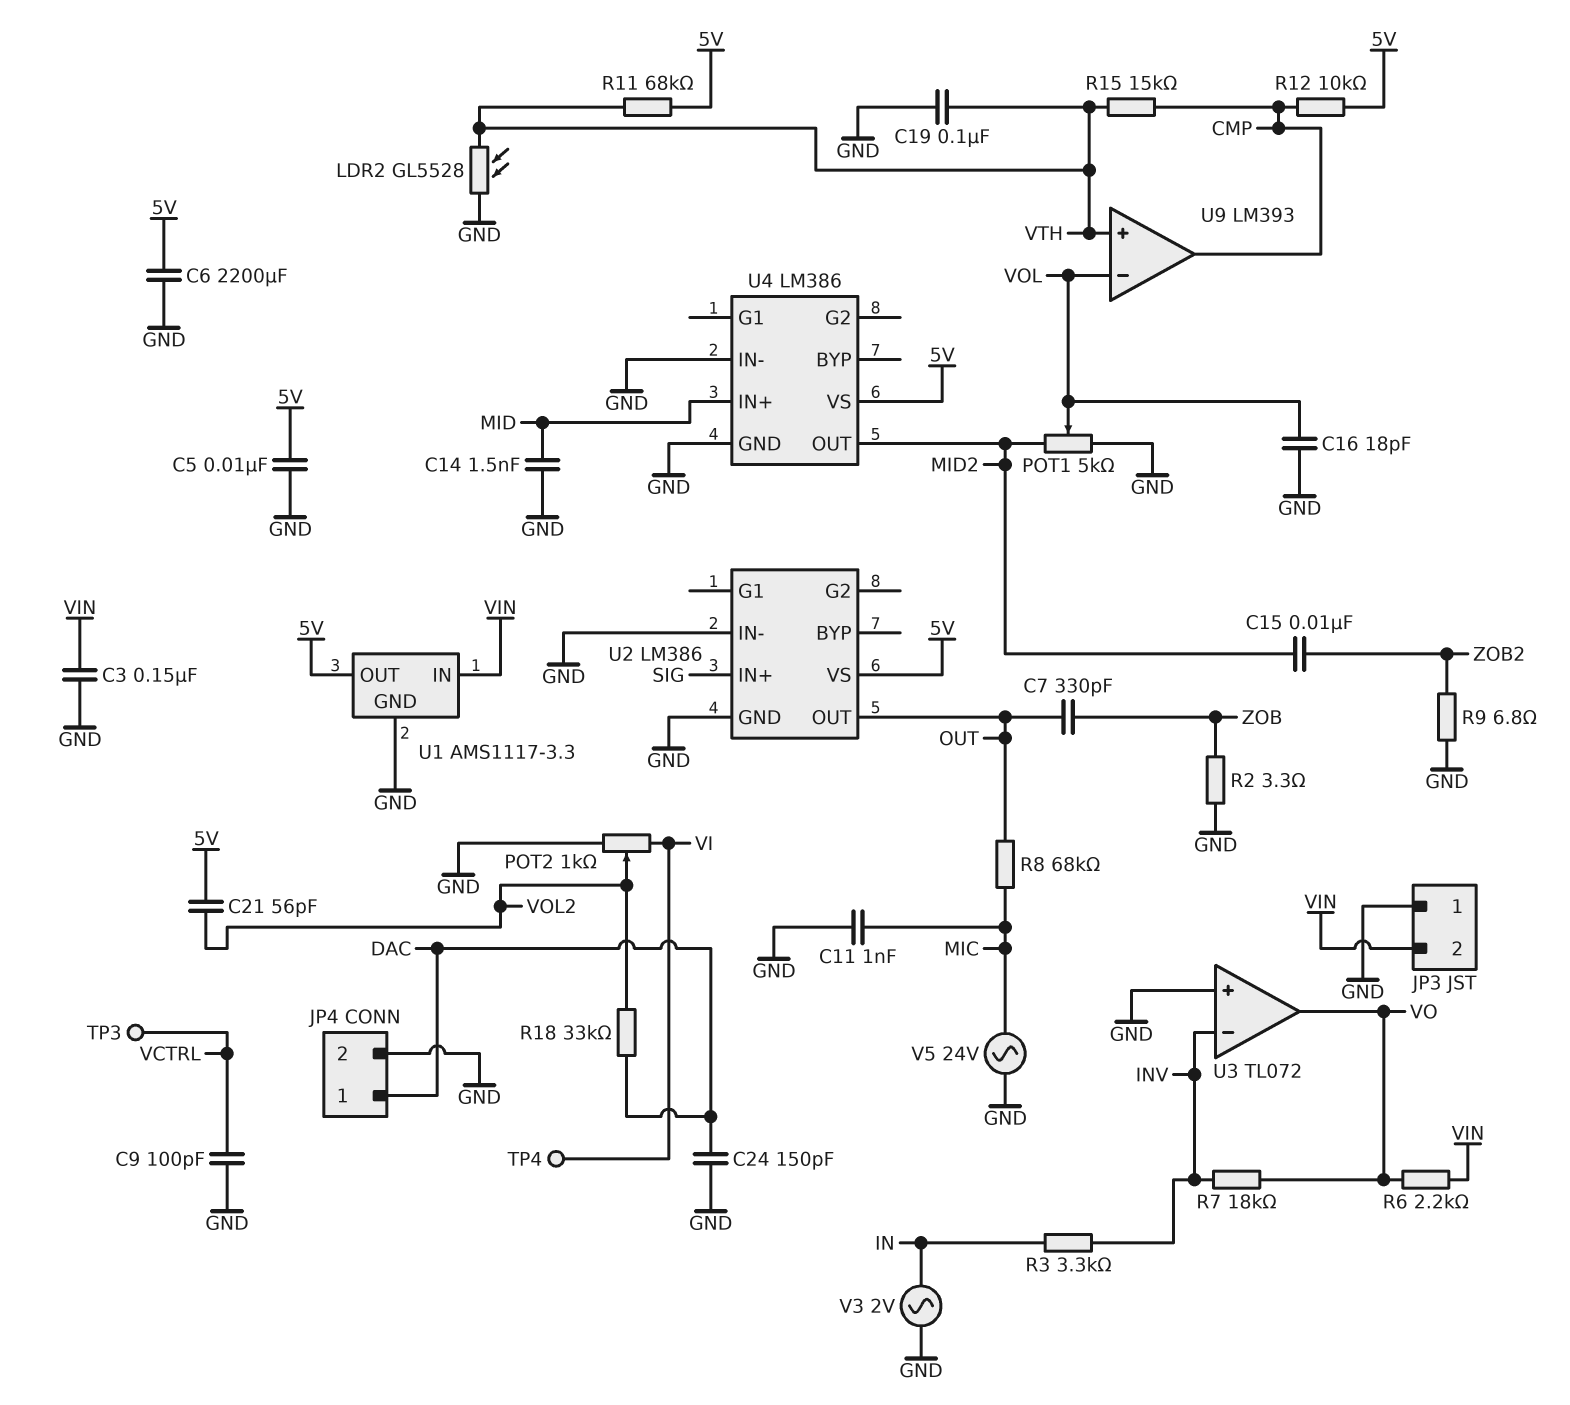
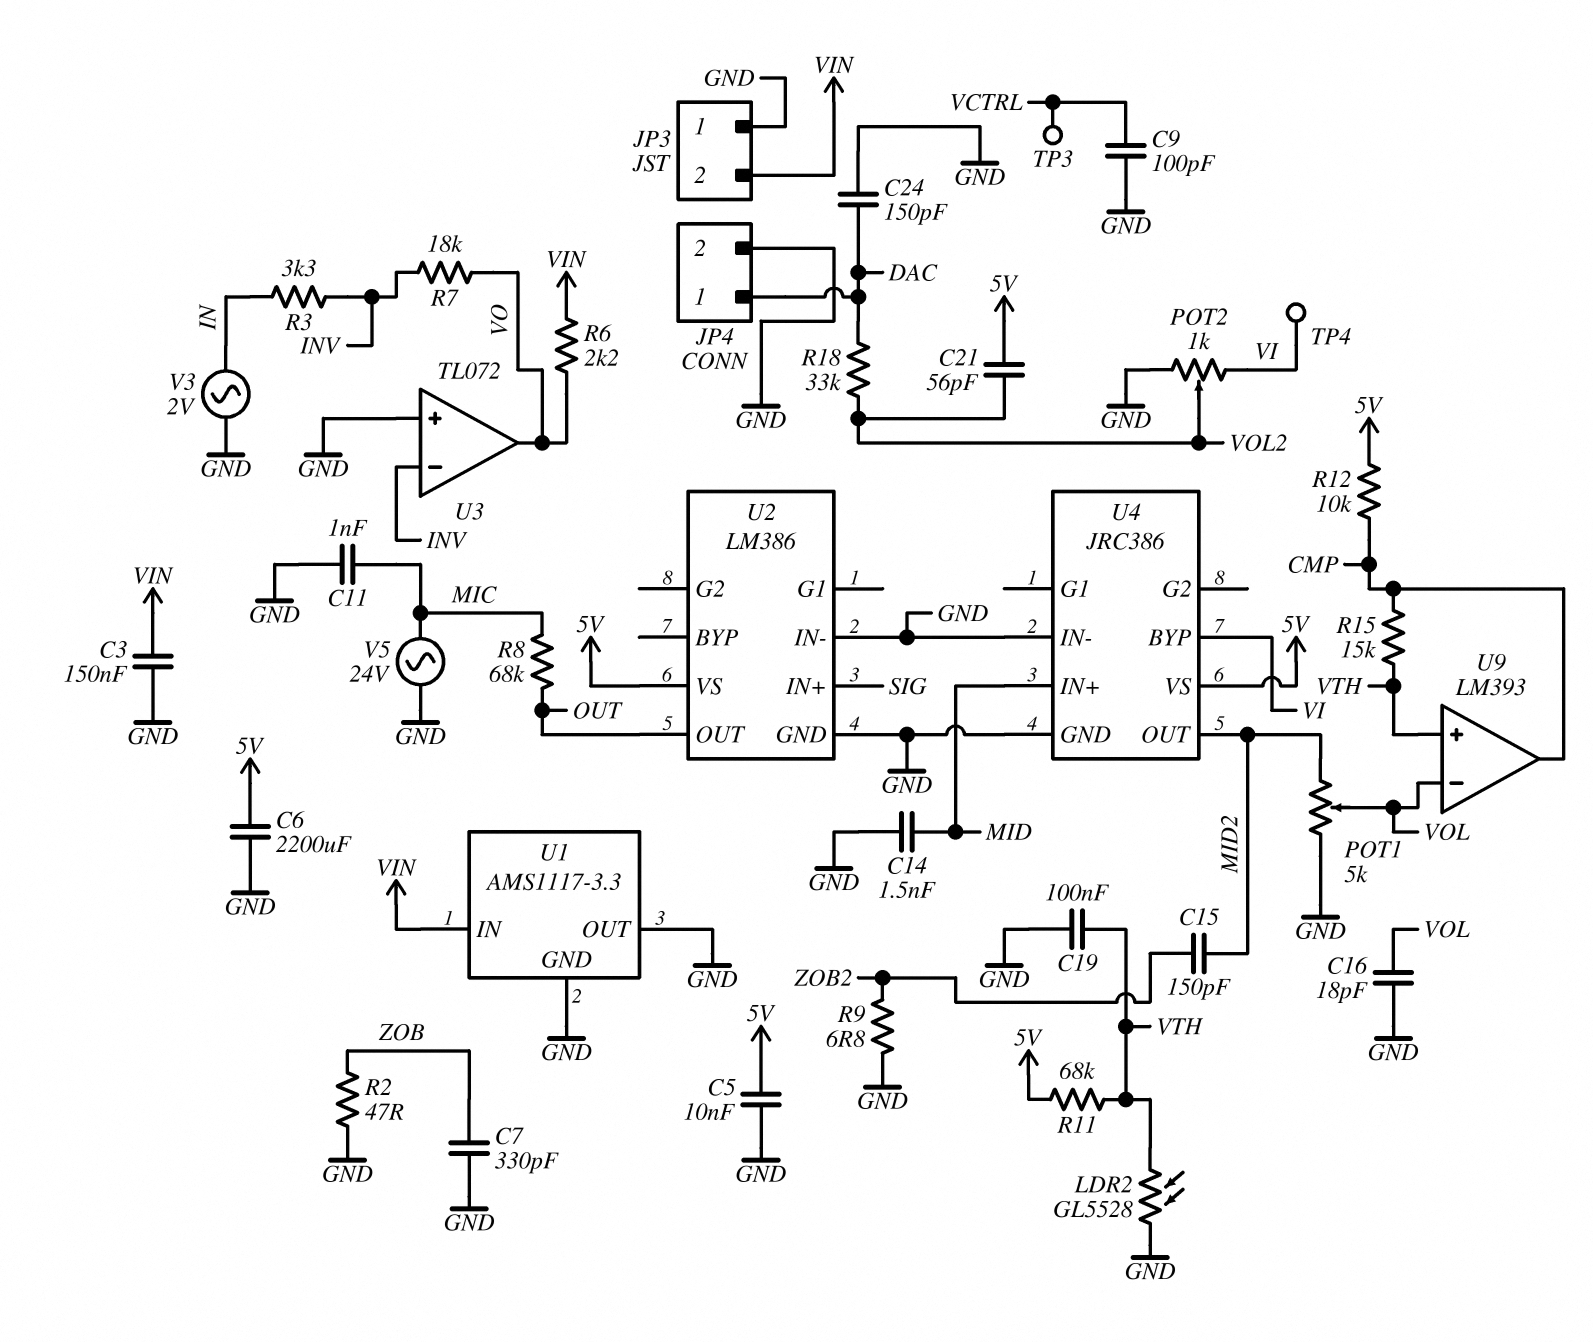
C7: 330pF (OUT, ZOB) -> 330pF (GND, ZOB)
C15: 10nF (MID2, ZOB2) -> 150pF (MID2, ZOB2)
R2: 3.3 (GND, ZOB) -> 47 (GND, ZOB)
U1 pin OUT: 5V -> GND
U4: LM386 -> JRC386
U4 pin BYP: none -> VI

